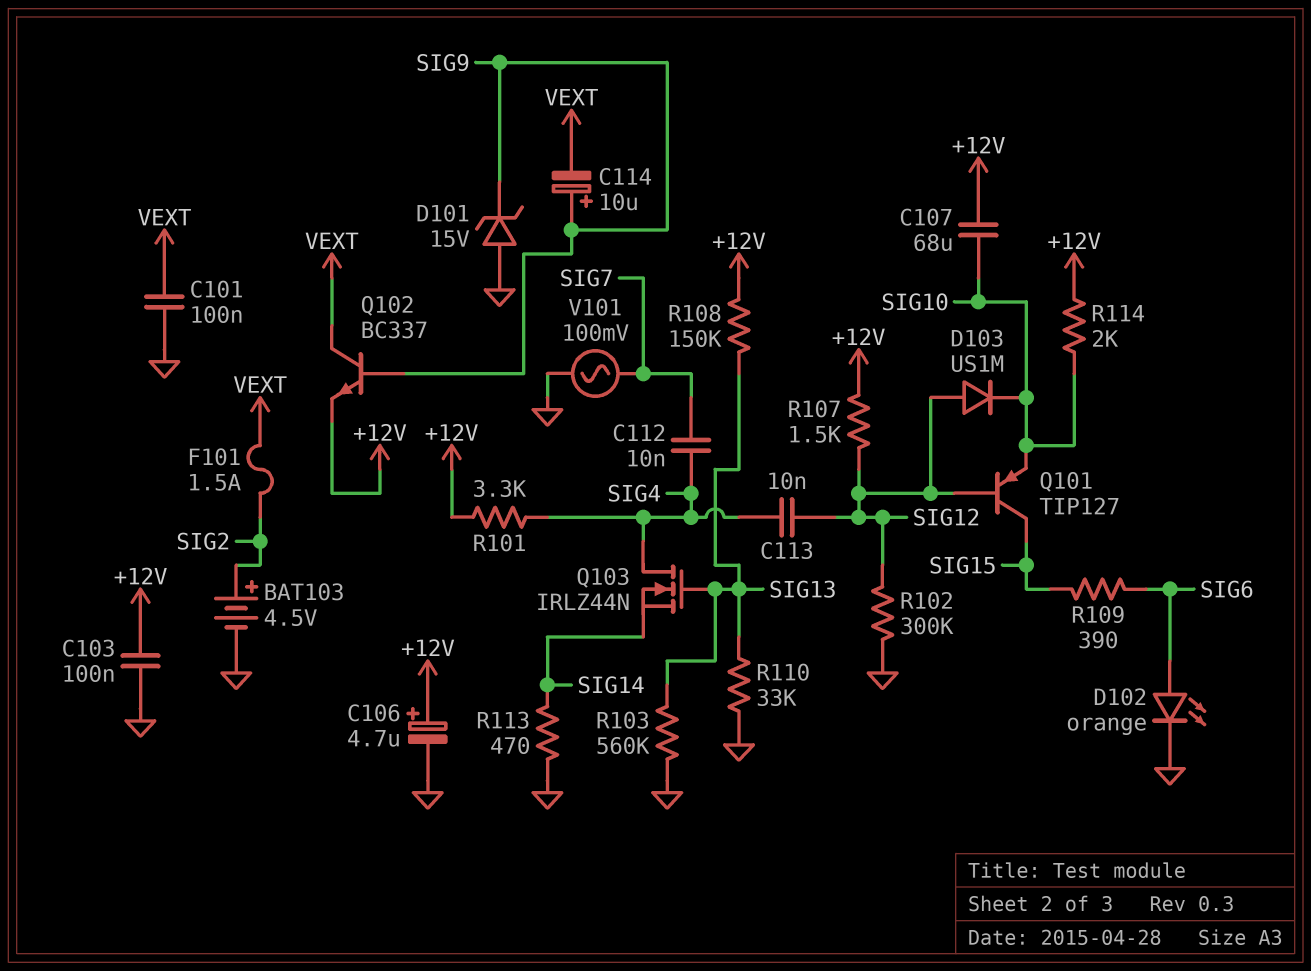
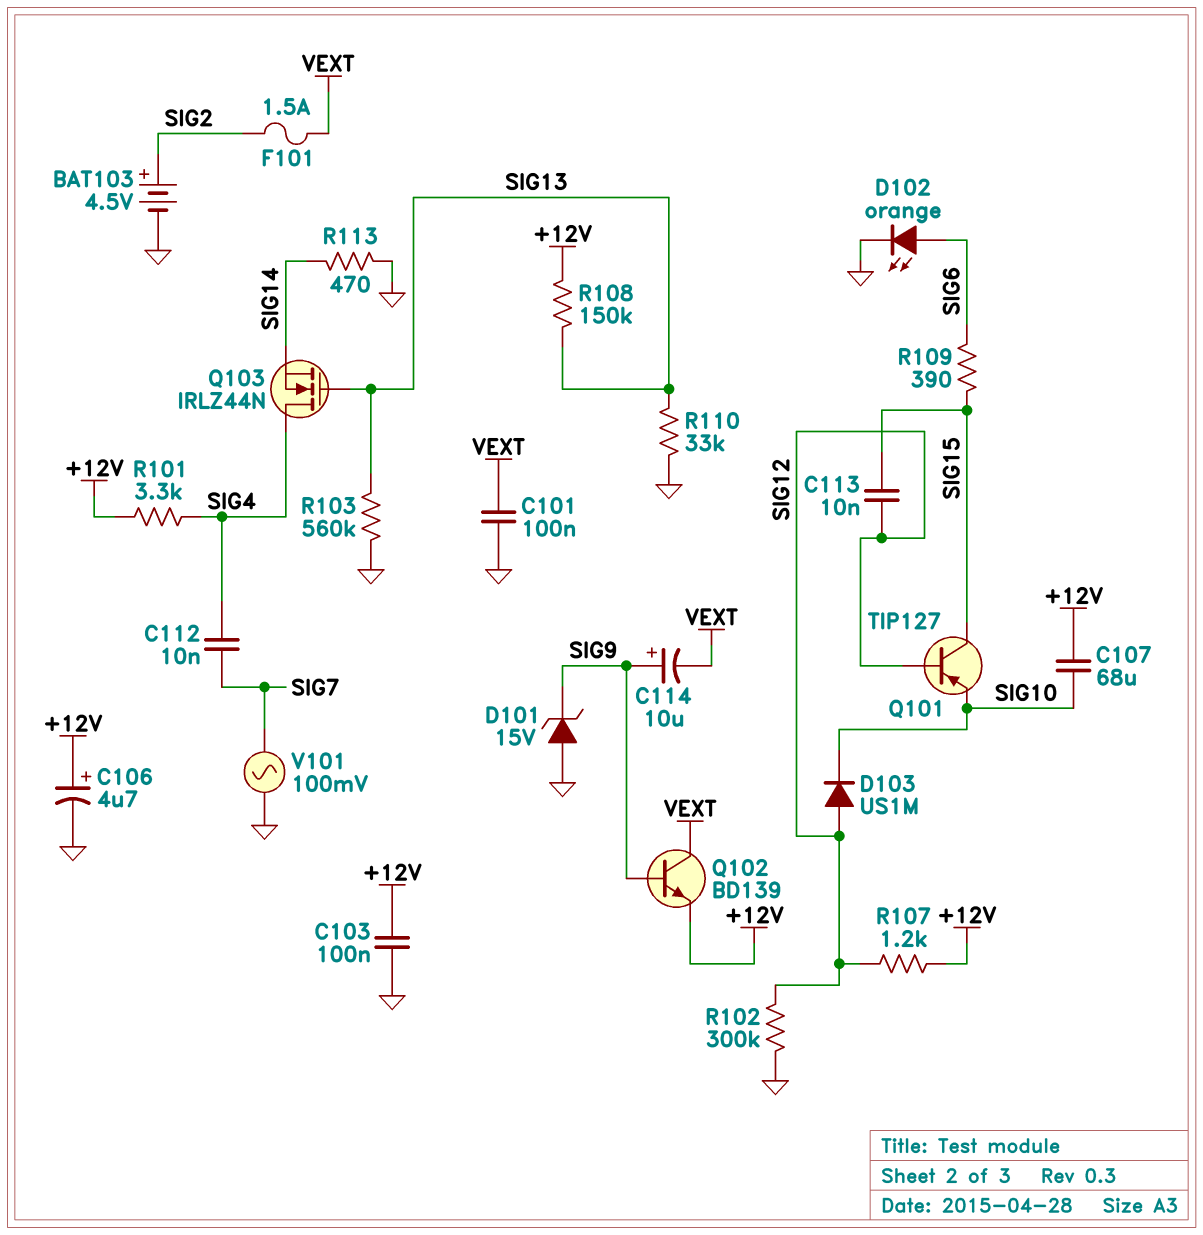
C113: 10nF (SIG4, SIG12) -> 10nF (SIG12, SIG15)
Q102: NPN BC337 (B SIG9, C VEXT, E +12V) -> NPN BD139 (B SIG9, C VEXT, E +12V)
R107: 1.5k (+12V, SIG12) -> 1.2k (+12V, SIG12)
R114: 2k (+12V, SIG10) -> none

